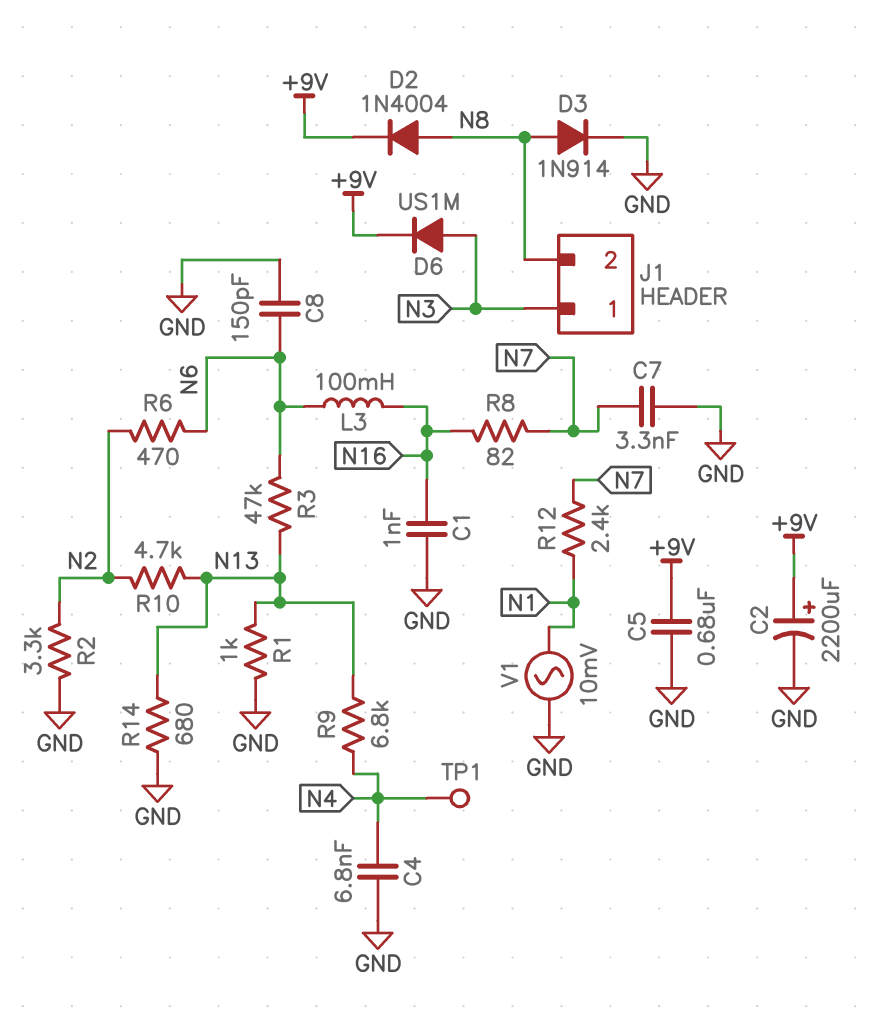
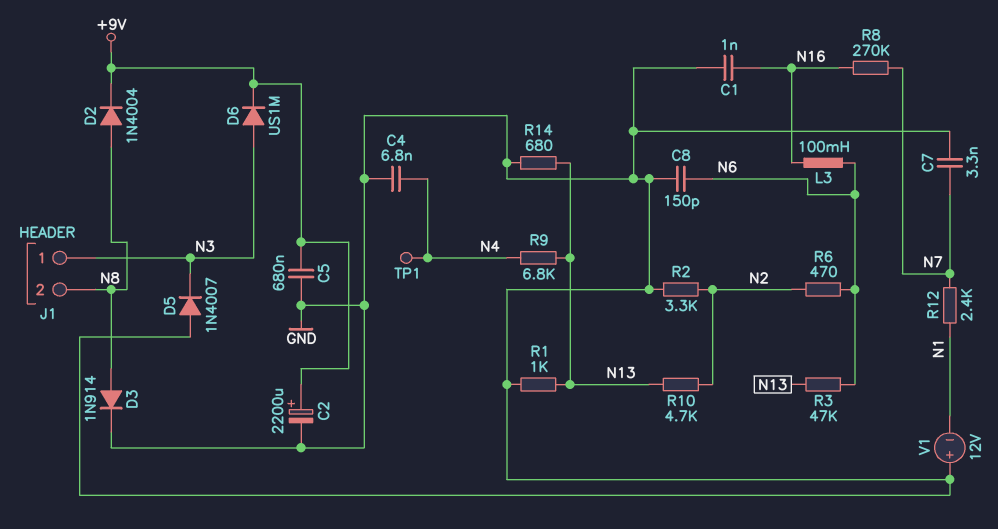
D5: none -> diode 1N4007 (A GND, K N3)
R8: 82 (N7, N16) -> 270k (N7, N16)
V1: AC 10mV (GND, N1) -> 12V (plus GND, minus N1)

